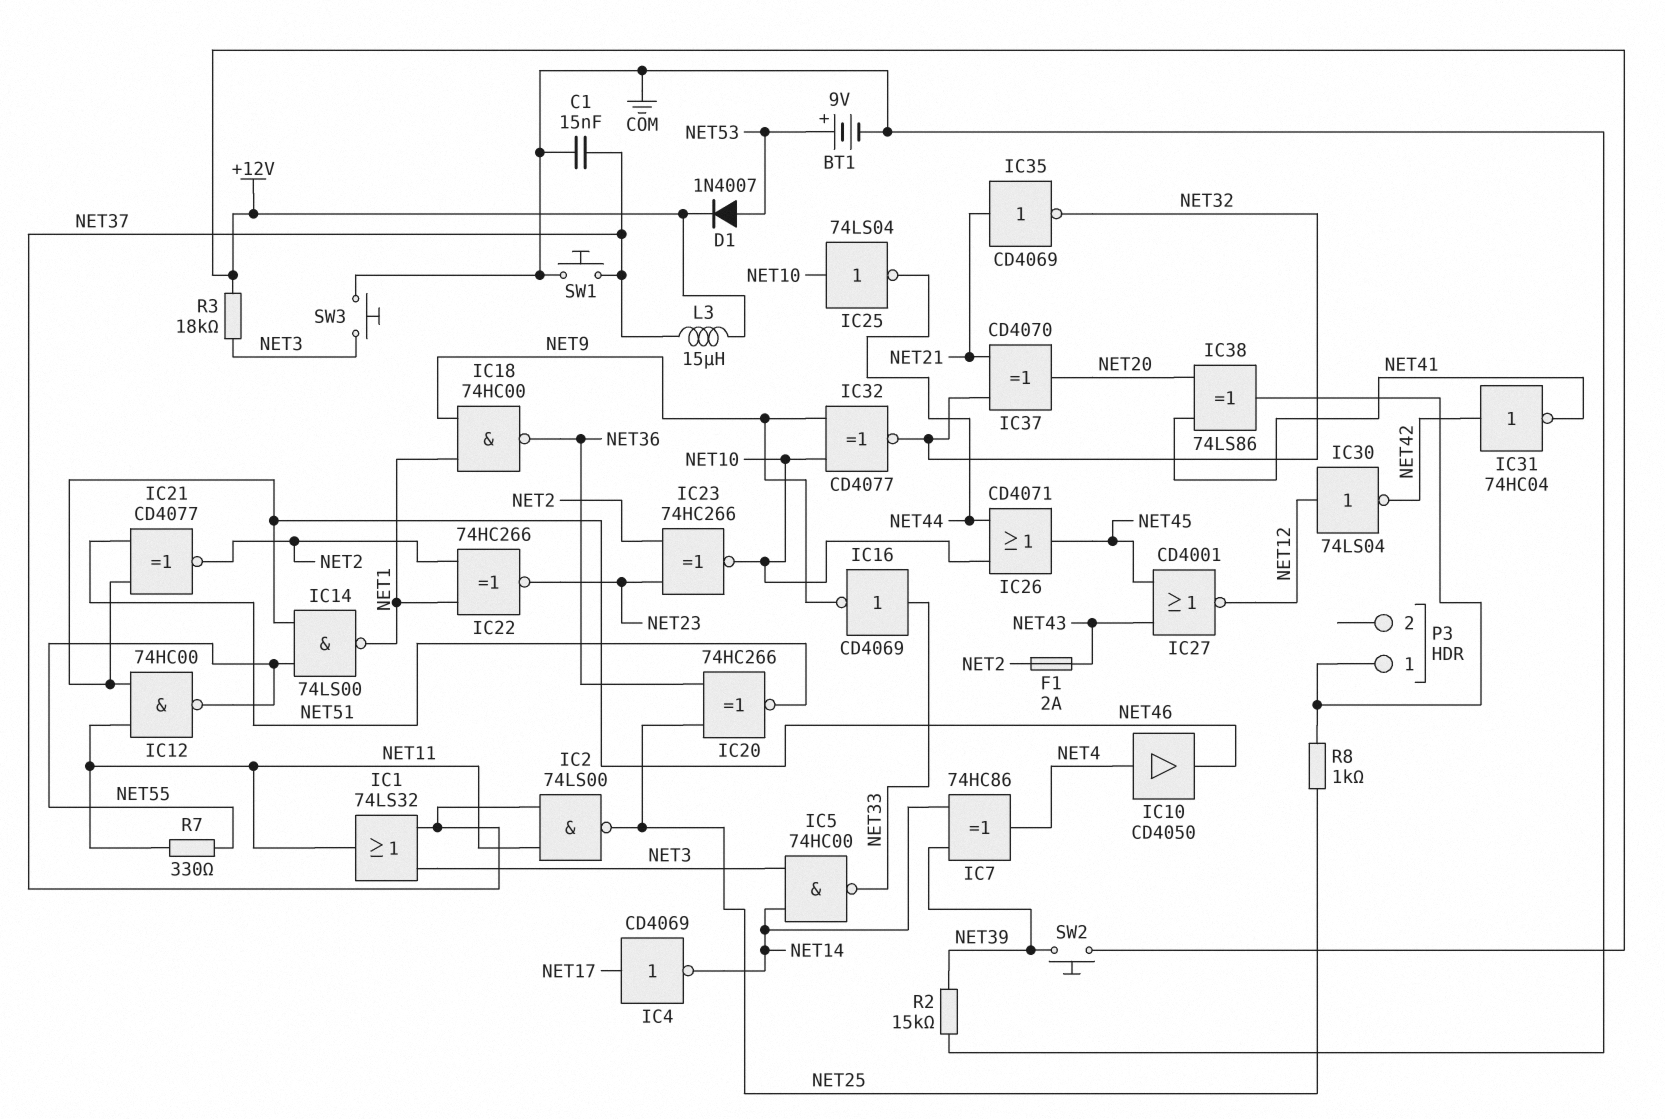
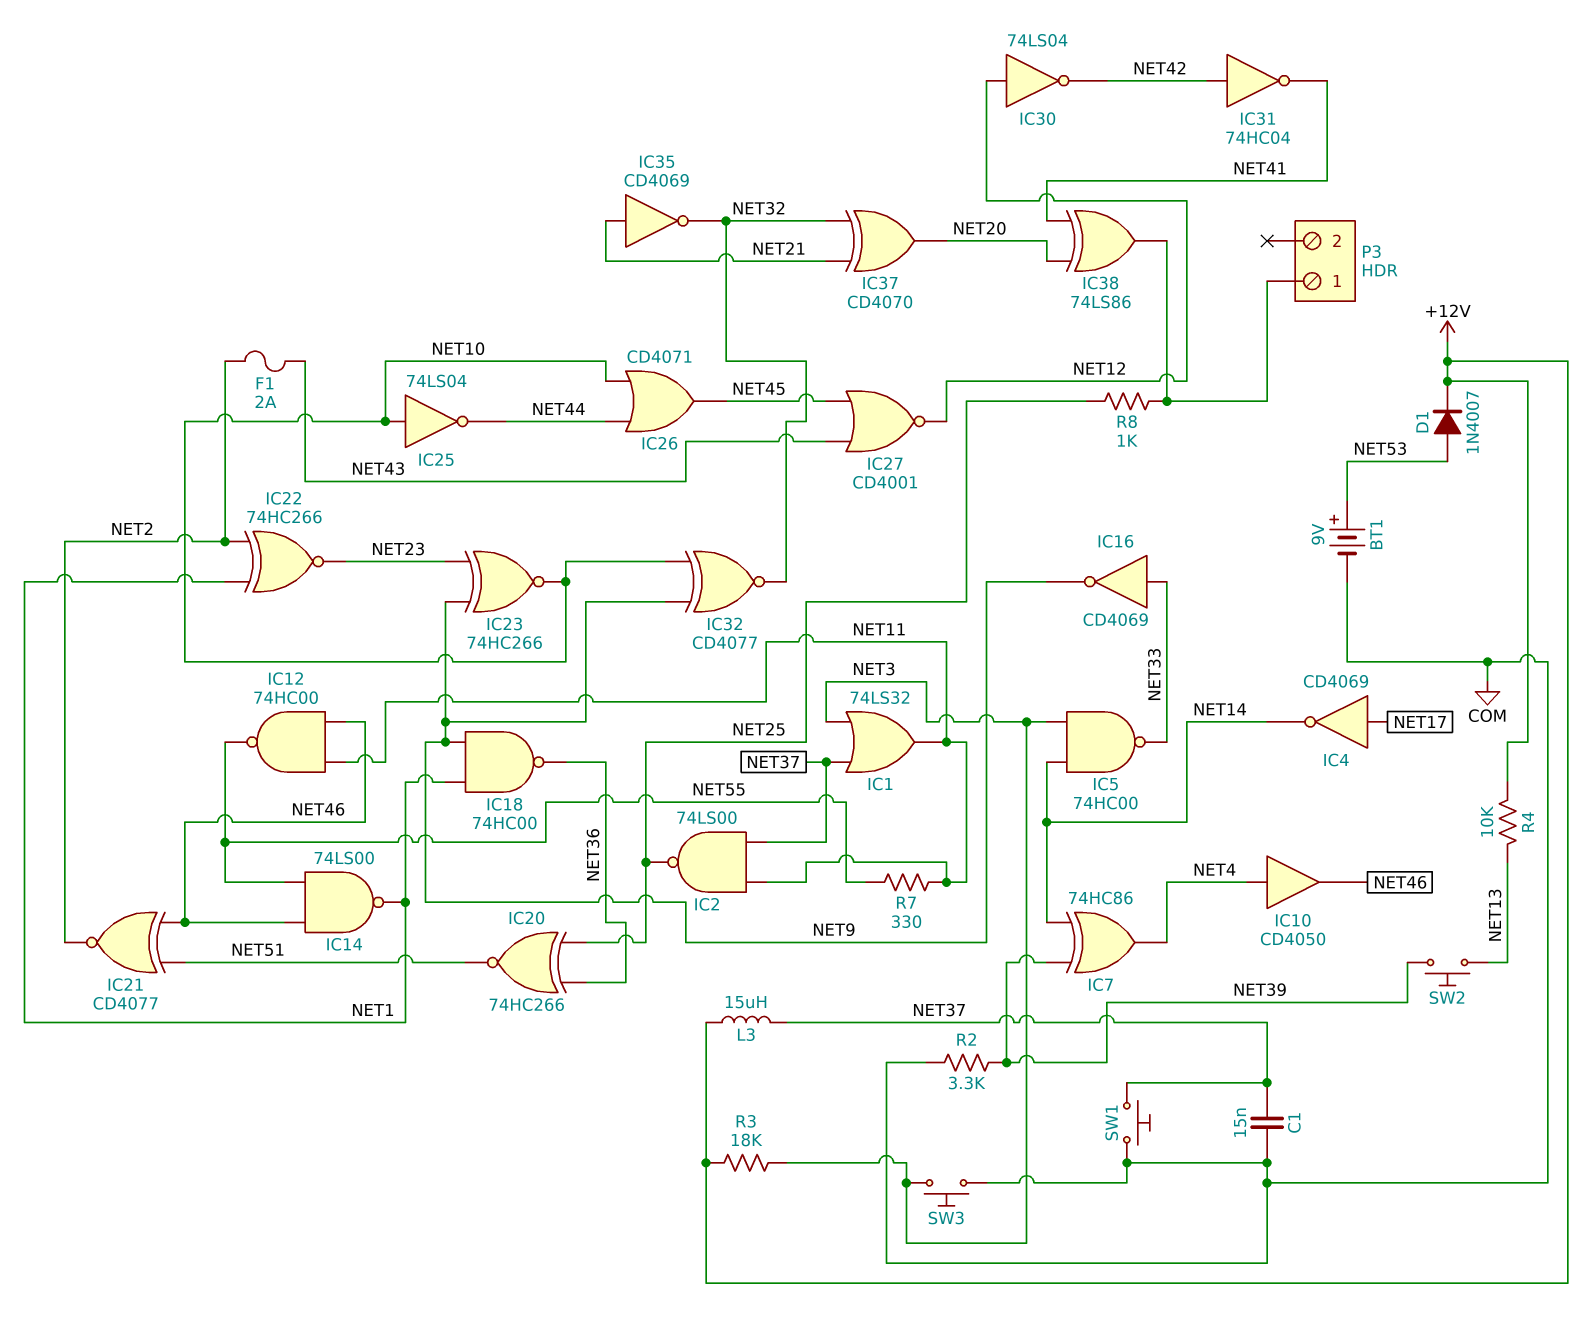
IC23: XNOR 74HC266 (in NET2, in NET23, out NET10) -> XNOR 74HC266 (in NET9, in NET23, out NET10)
R2: 15k (COM, NET39) -> 3.3k (COM, NET39)
R4: none -> 10k (+12V, NET13)
SW2: button (+12V, NET39) -> button (NET13, NET39)

